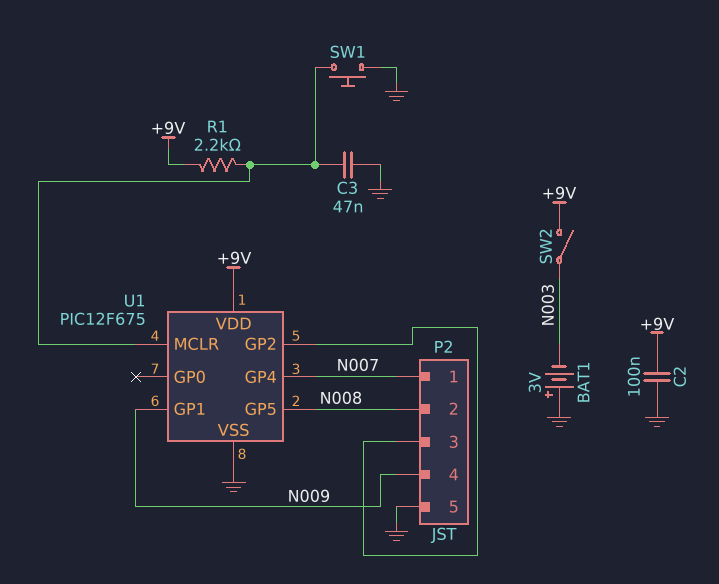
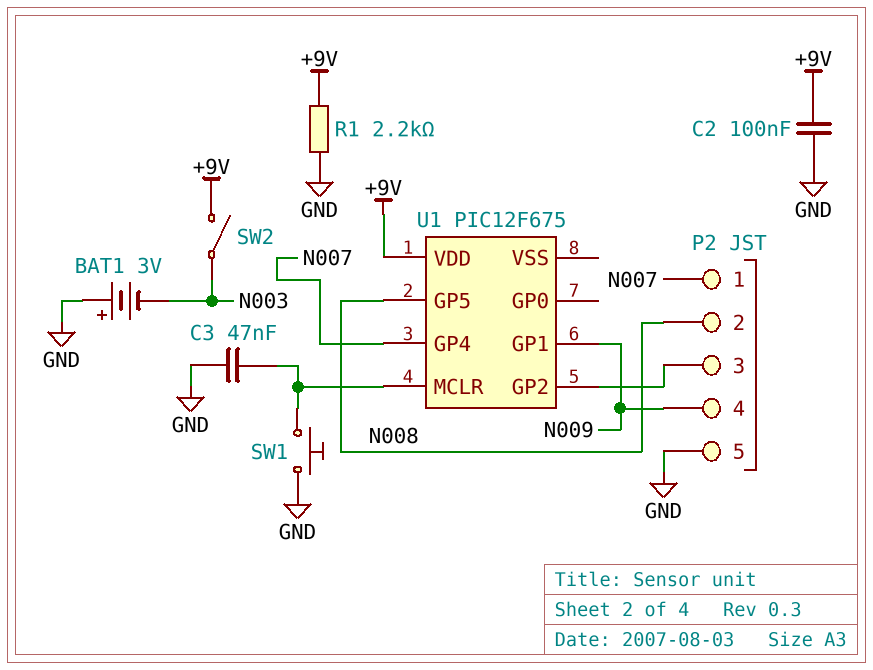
R1: 2.2k (+9V, U1/MCLR) -> 2.2k (+9V, GND)
U1 pin VSS: GND -> none

